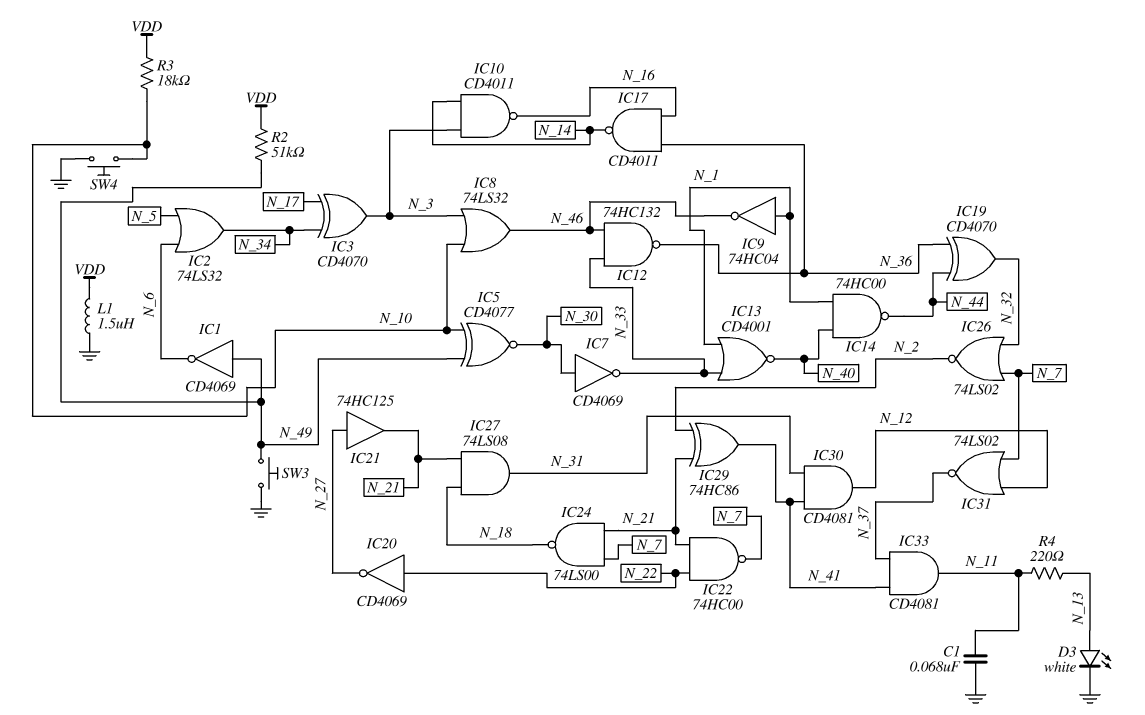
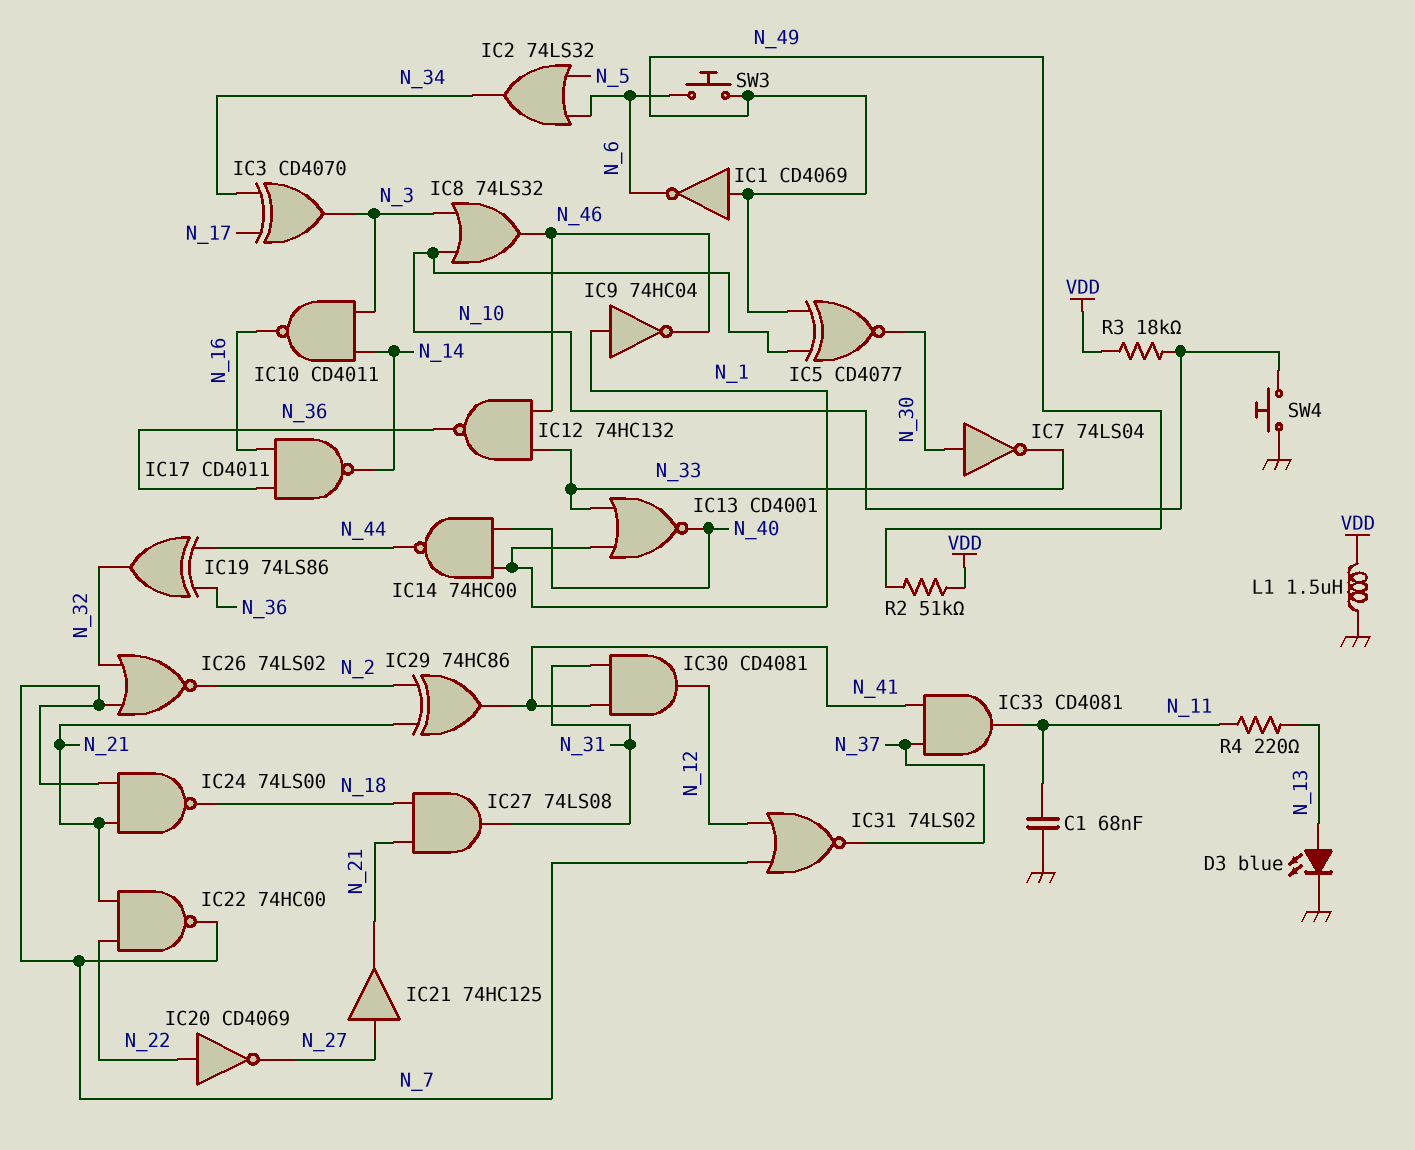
D3: LED white (A N_13, K GND) -> LED blue (A N_13, K GND)
IC7: NOT CD4069 (in N_30, out N_33) -> NOT 74LS04 (in N_30, out N_33)
IC19: XOR CD4070 (in N_36, in N_44, out N_32) -> XOR 74LS86 (in N_36, in N_44, out N_32)
SW3: button (GND, N_49) -> button (N_6, N_49)

